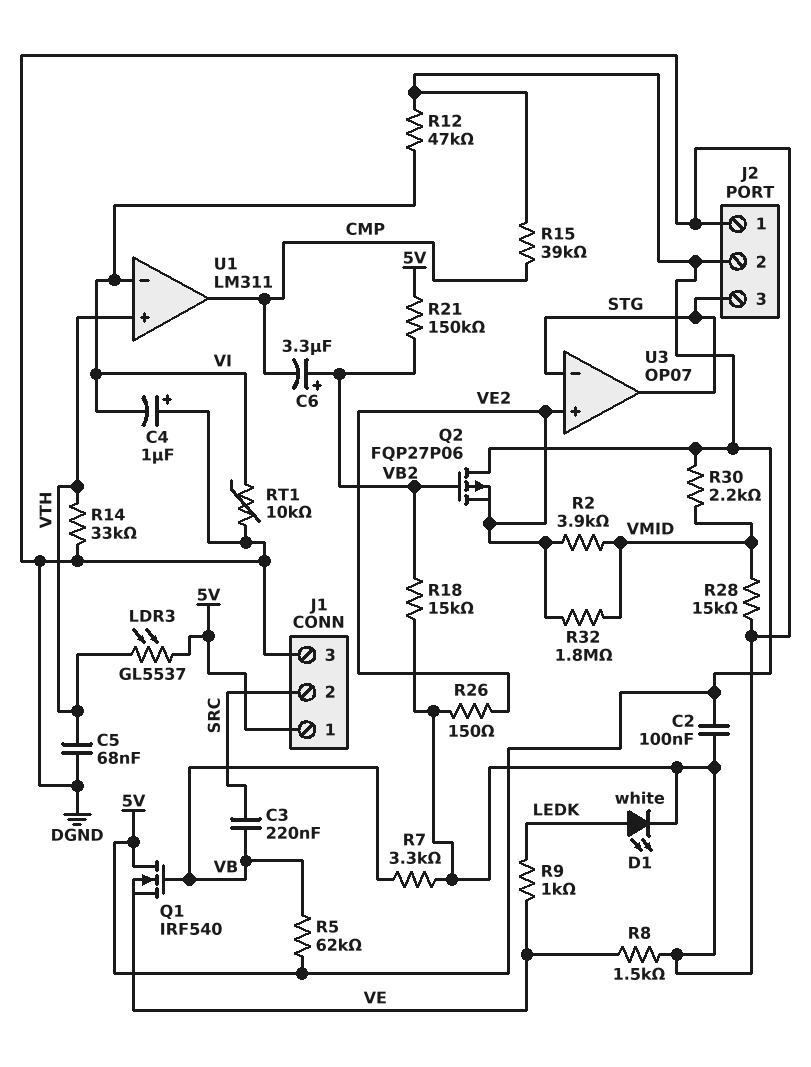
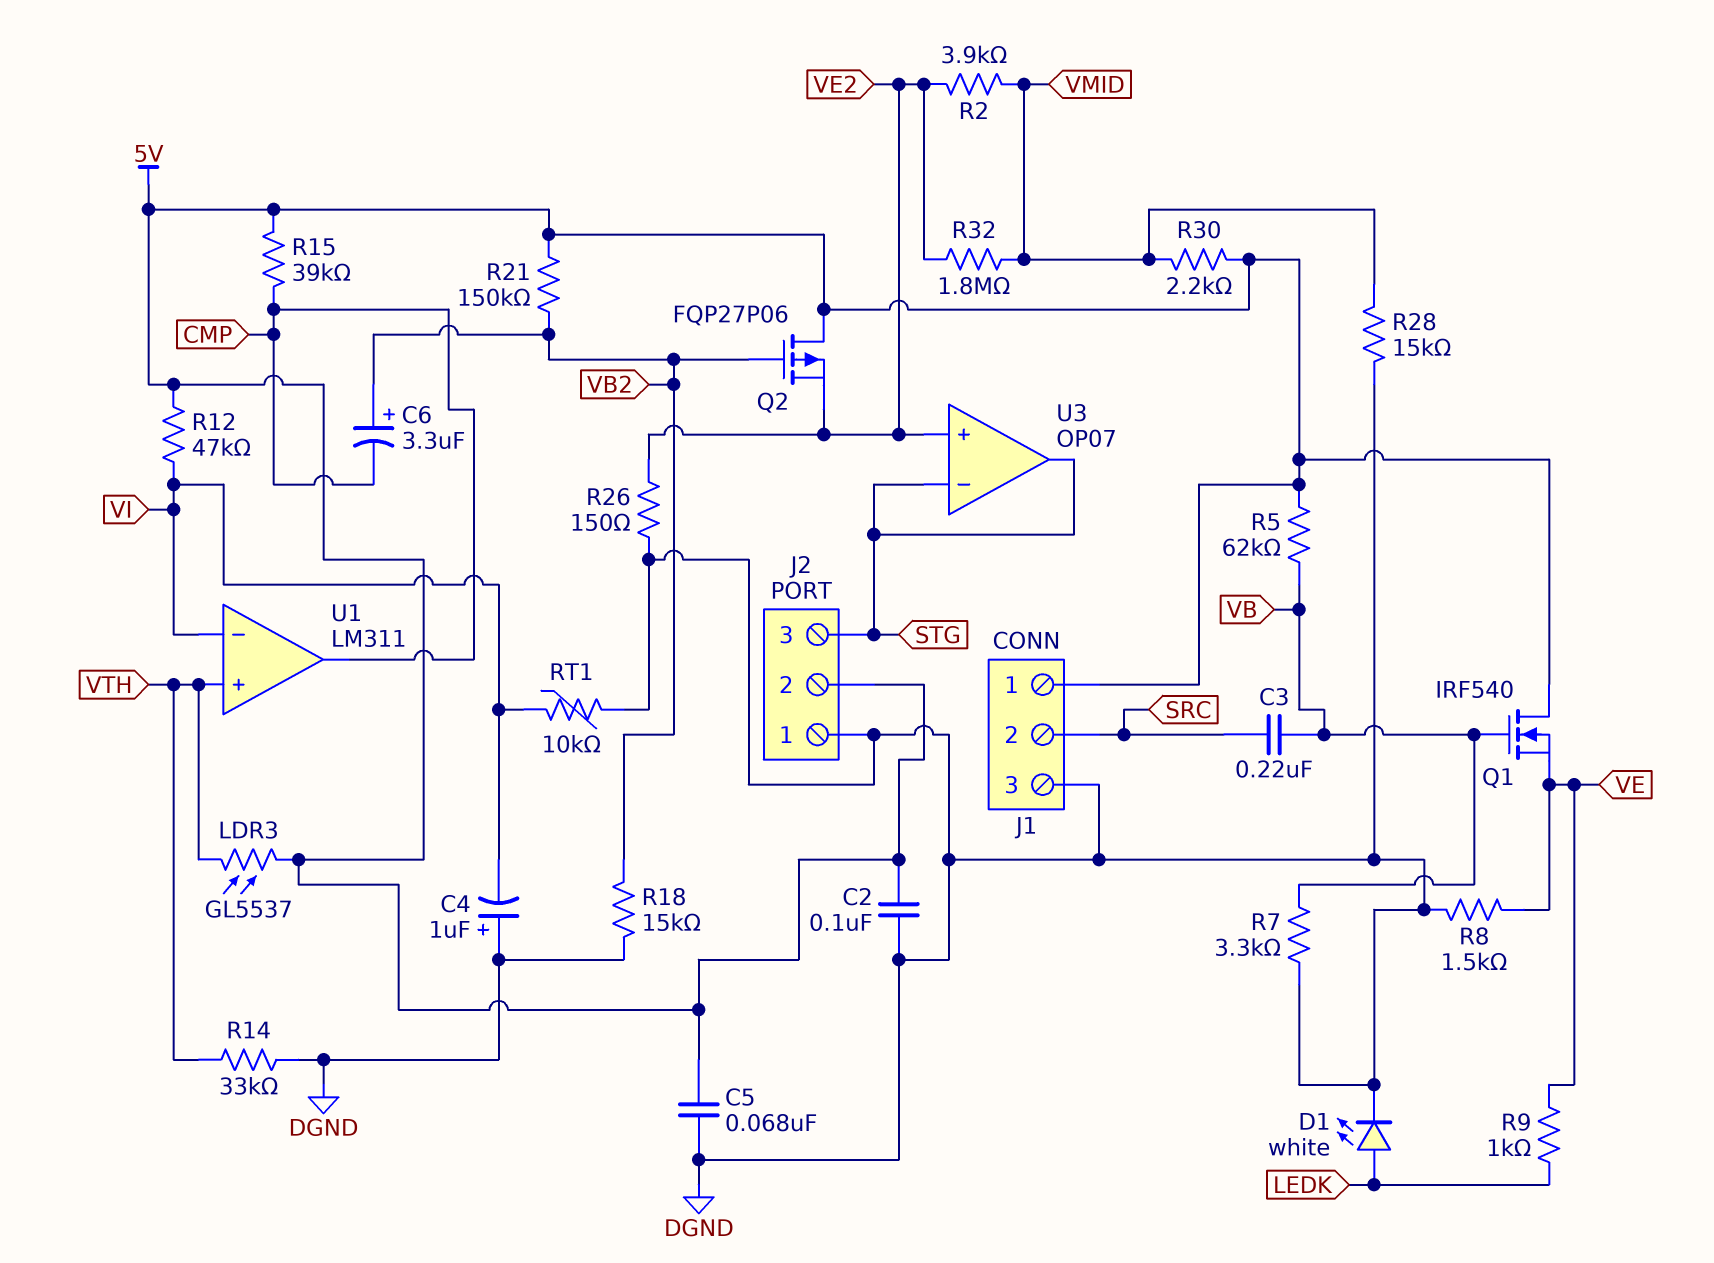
C5: 68nF (DGND, VTH) -> 68nF (5V, DGND)

